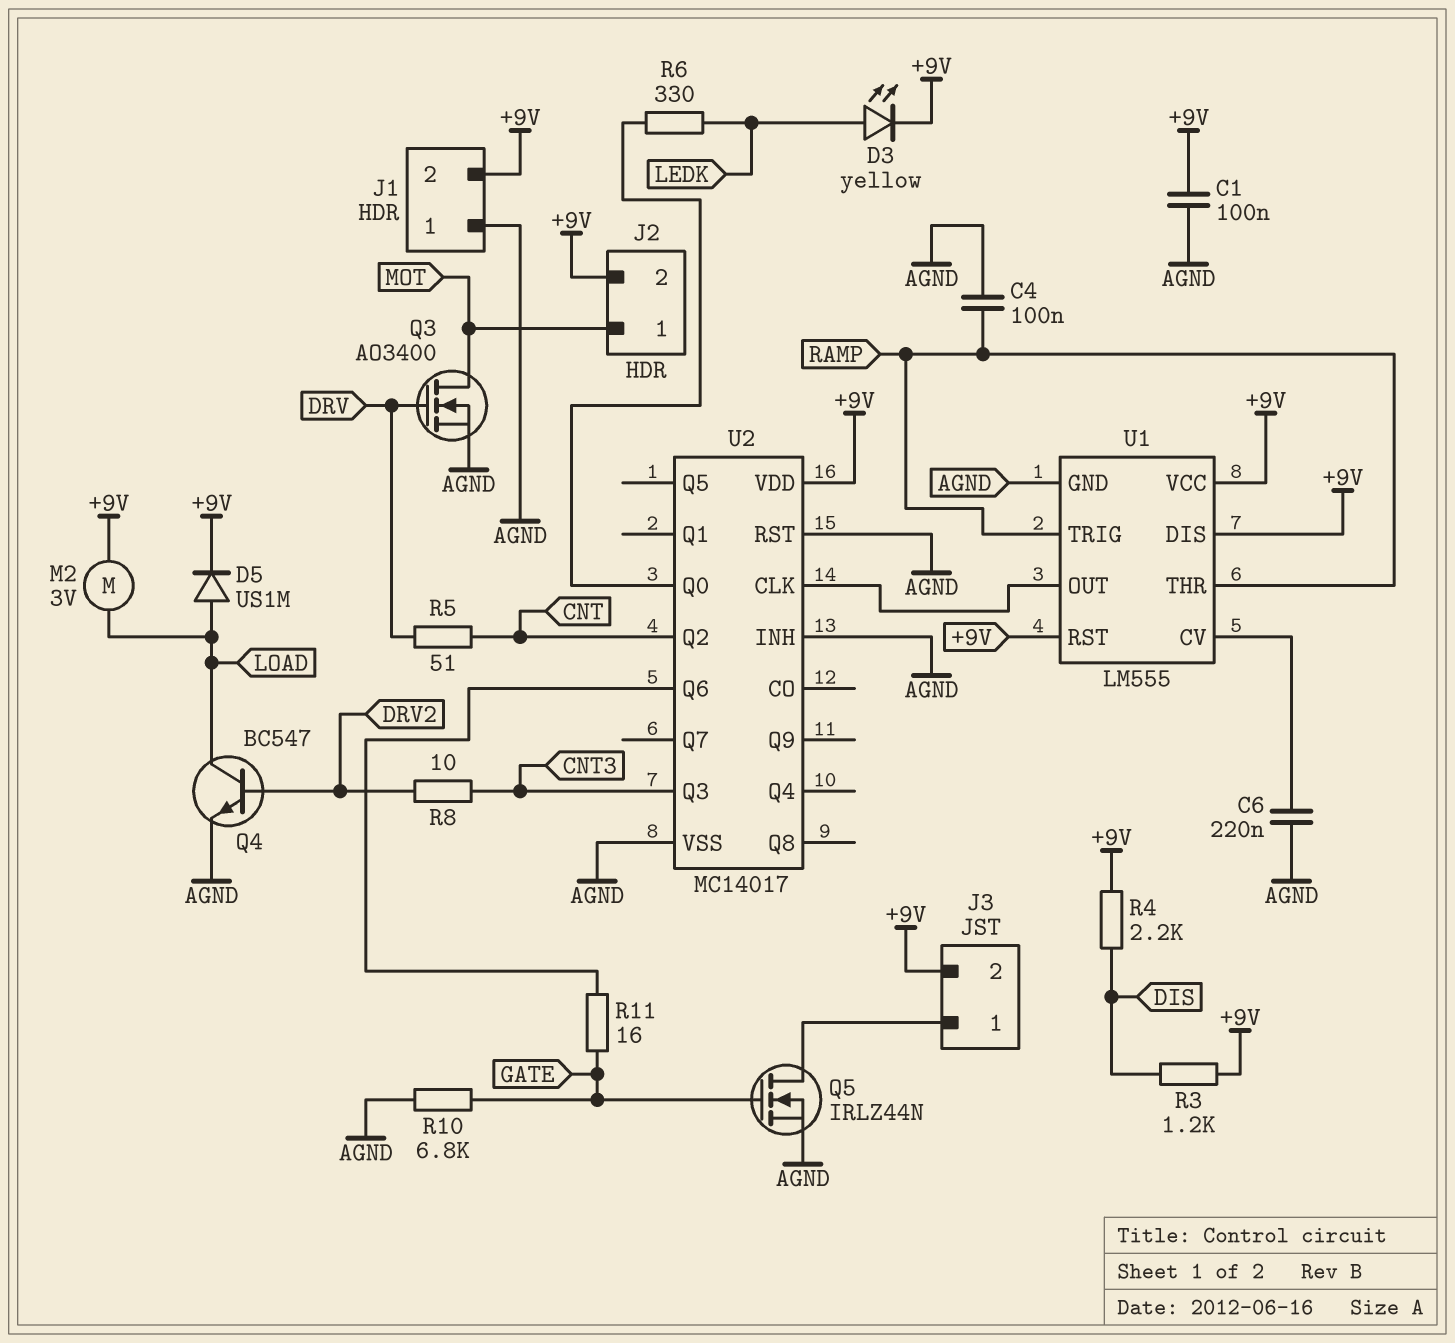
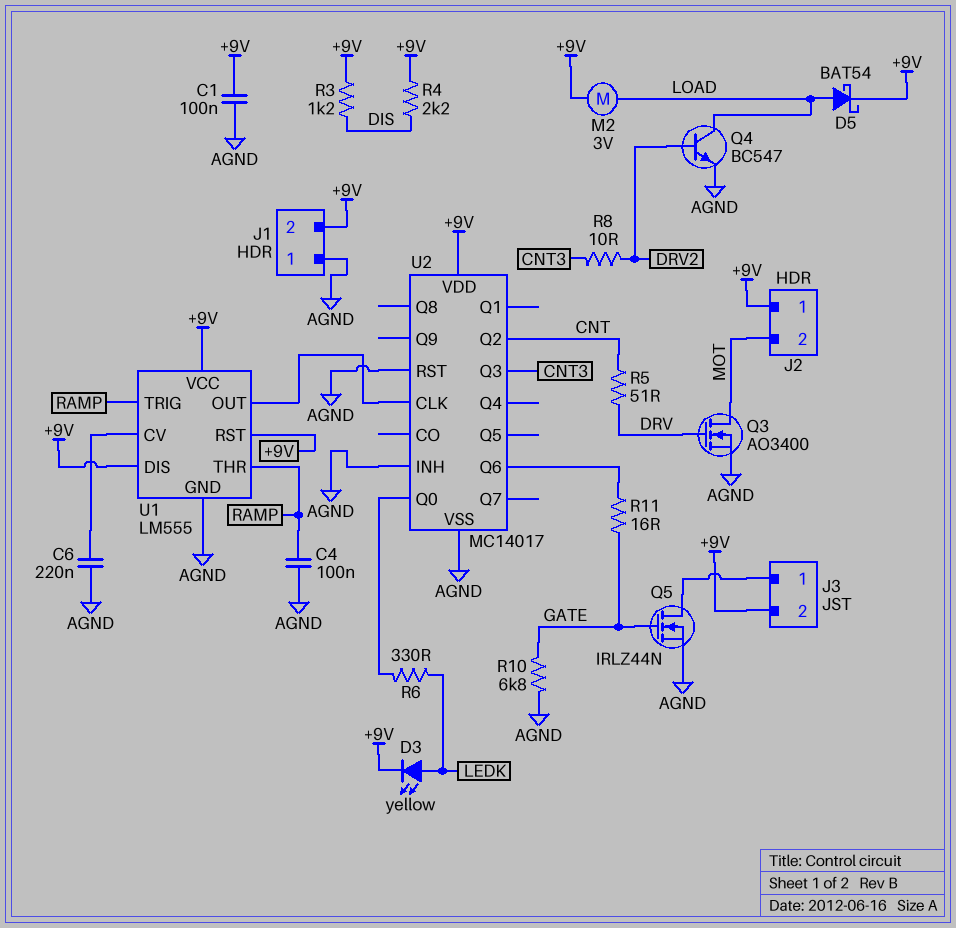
D5: diode US1M (A LOAD, K +9V) -> schottky BAT54 (A LOAD, K +9V)
J2 pin 1: MOT -> +9V
J2 pin 2: +9V -> MOT

